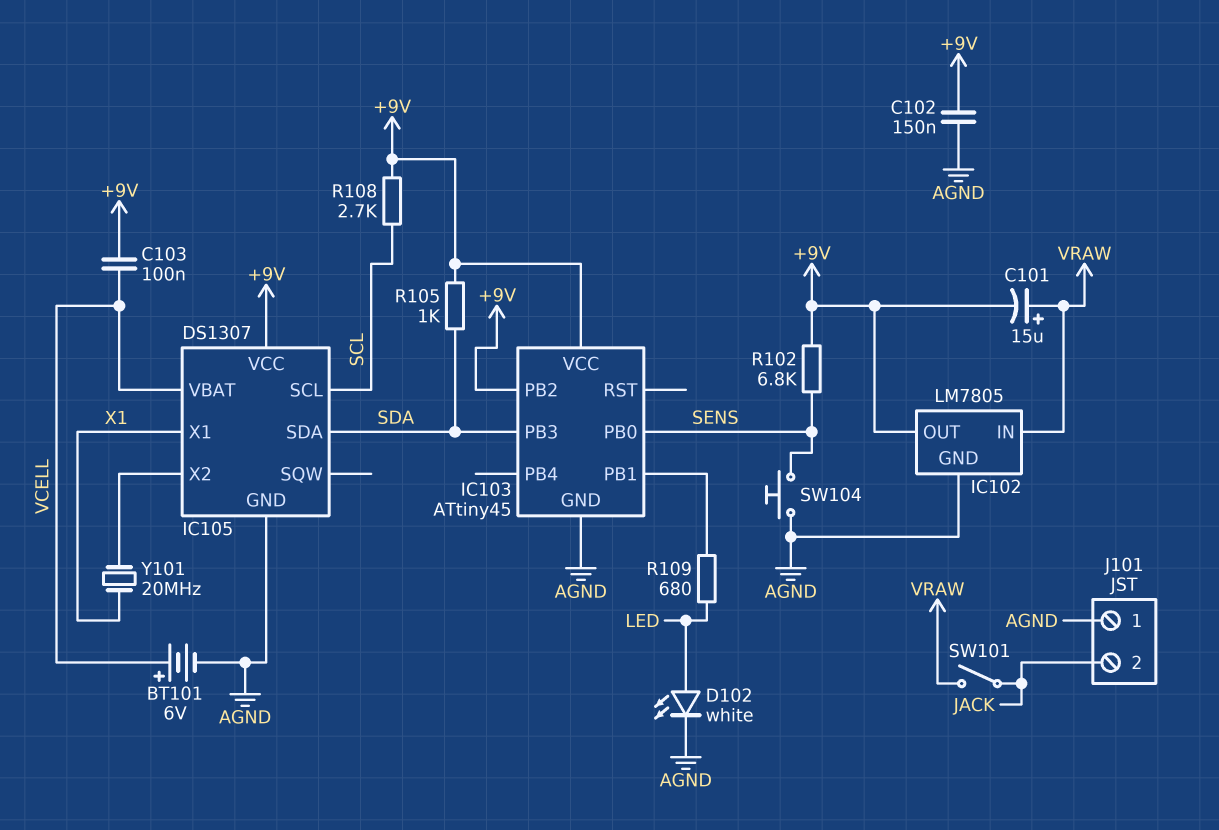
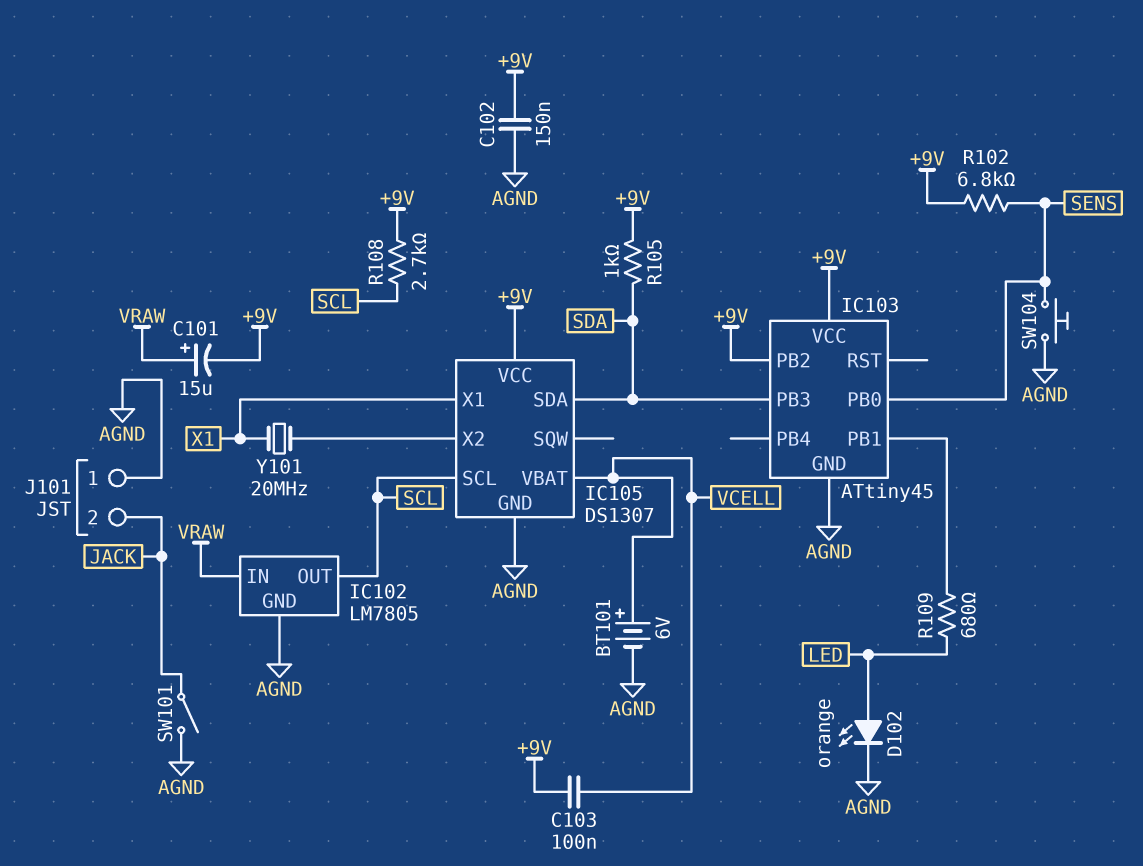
D102: LED white (A LED, K AGND) -> LED orange (A LED, K AGND)
IC102 pin OUT: +9V -> SCL
SW101: switch (JACK, VRAW) -> switch (AGND, JACK)

